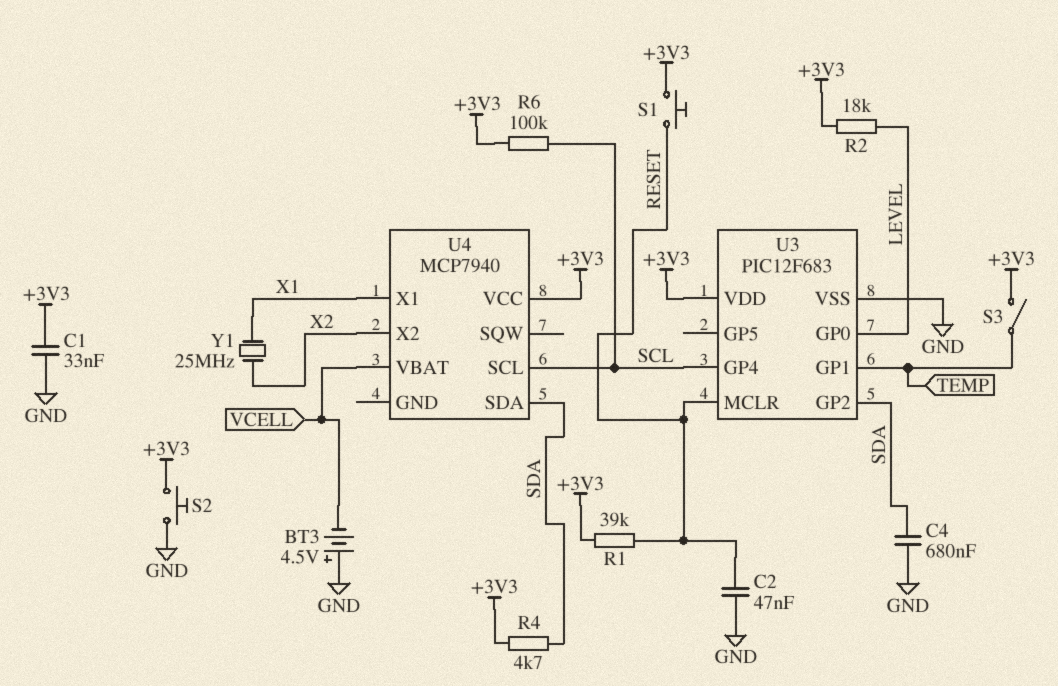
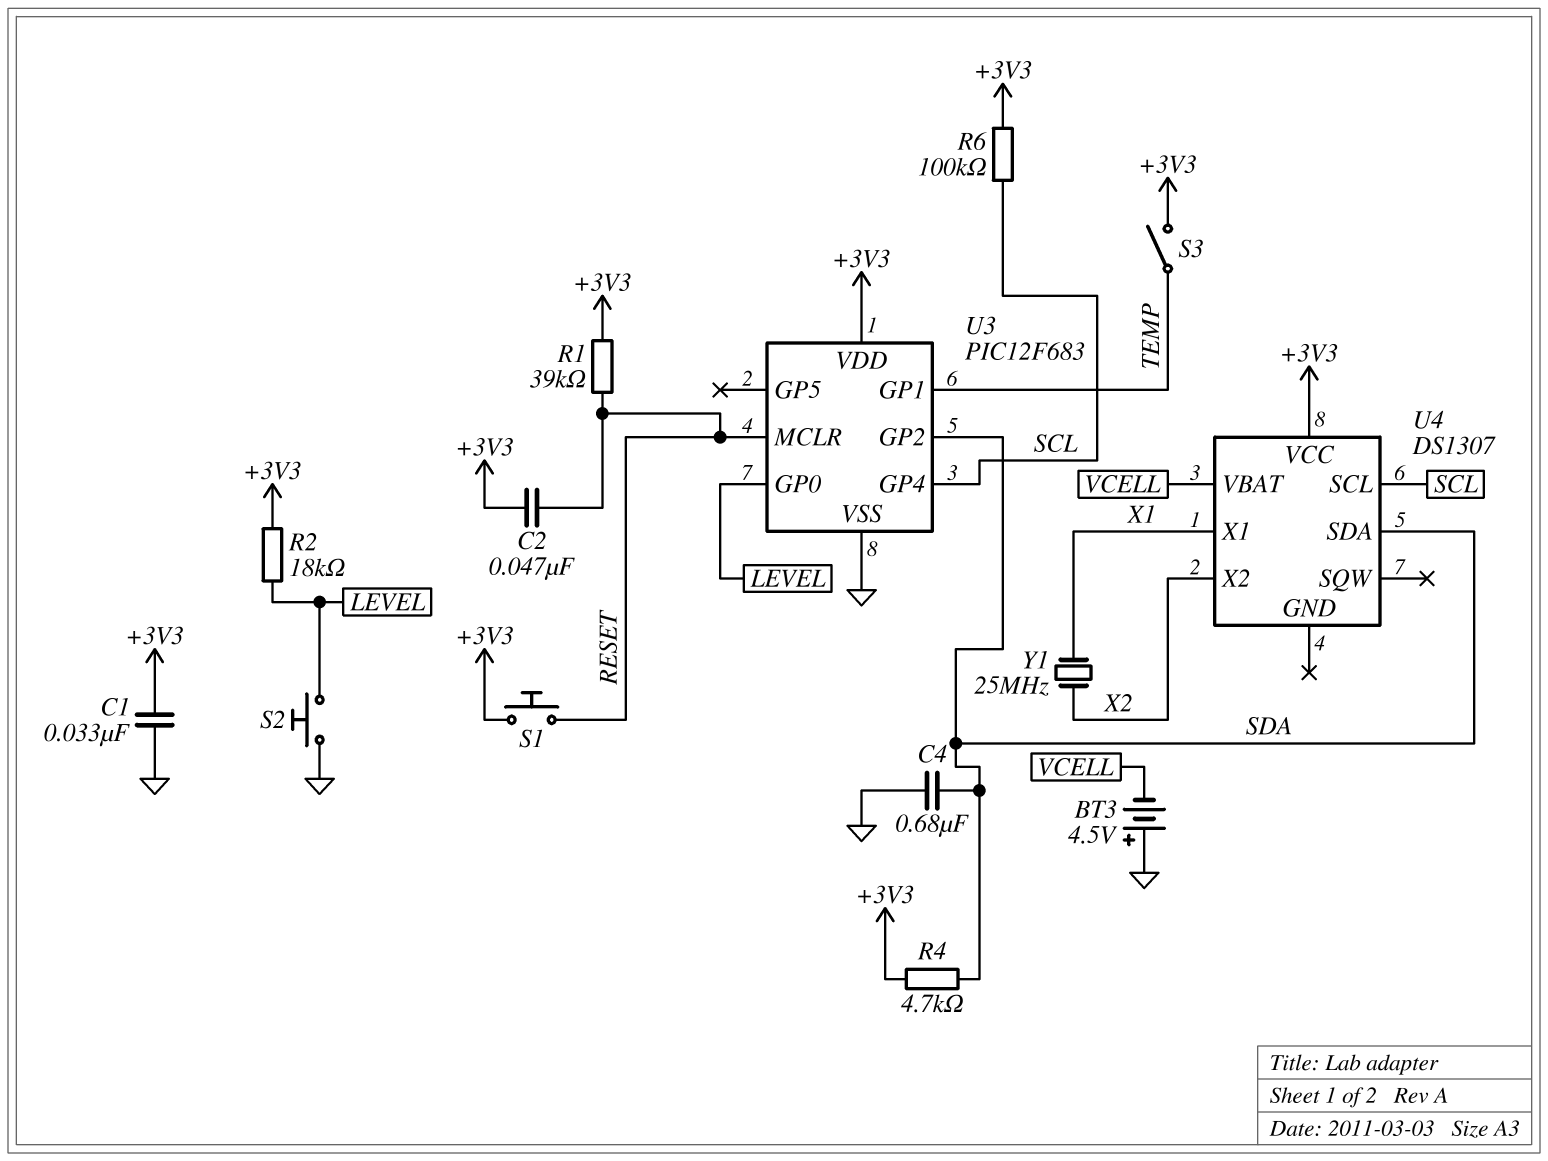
C2: 47nF (GND, RESET) -> 47nF (+3V3, RESET)
S2: button (+3V3, GND) -> button (GND, LEVEL)
U4: MCP7940 -> DS1307

